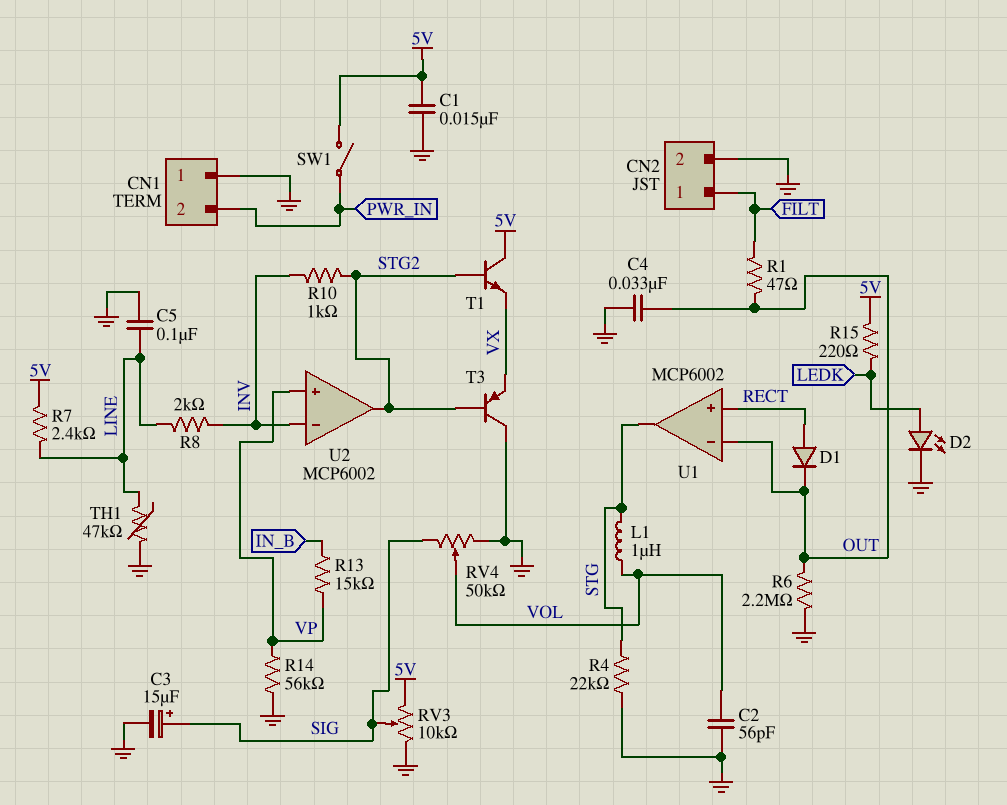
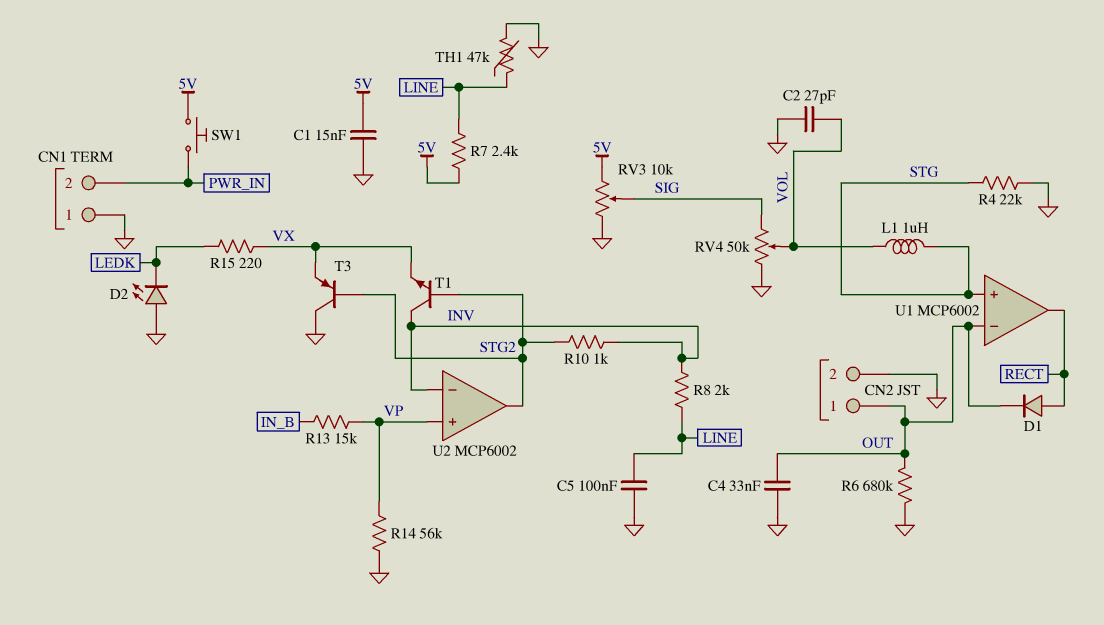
C2: 56pF (GND, VOL) -> 27pF (GND, VOL)
C3: 15uF (plus SIG, minus GND) -> none
CN2 pin 1: FILT -> OUT
D2: LED (A LEDK, K GND) -> LED (A GND, K LEDK)
R1: 47 (FILT, OUT) -> none
R6: 2.2M (GND, OUT) -> 680k (GND, OUT)
R15: 220 (5V, LEDK) -> 220 (LEDK, VX)
SW1: switch (5V, PWR_IN) -> button (5V, PWR_IN)
T1: NPN (B STG2, C 5V, E VX) -> NPN (B STG2, C INV, E VX)
U1 pin in+: RECT -> STG
U1 pin out: STG -> RECT

